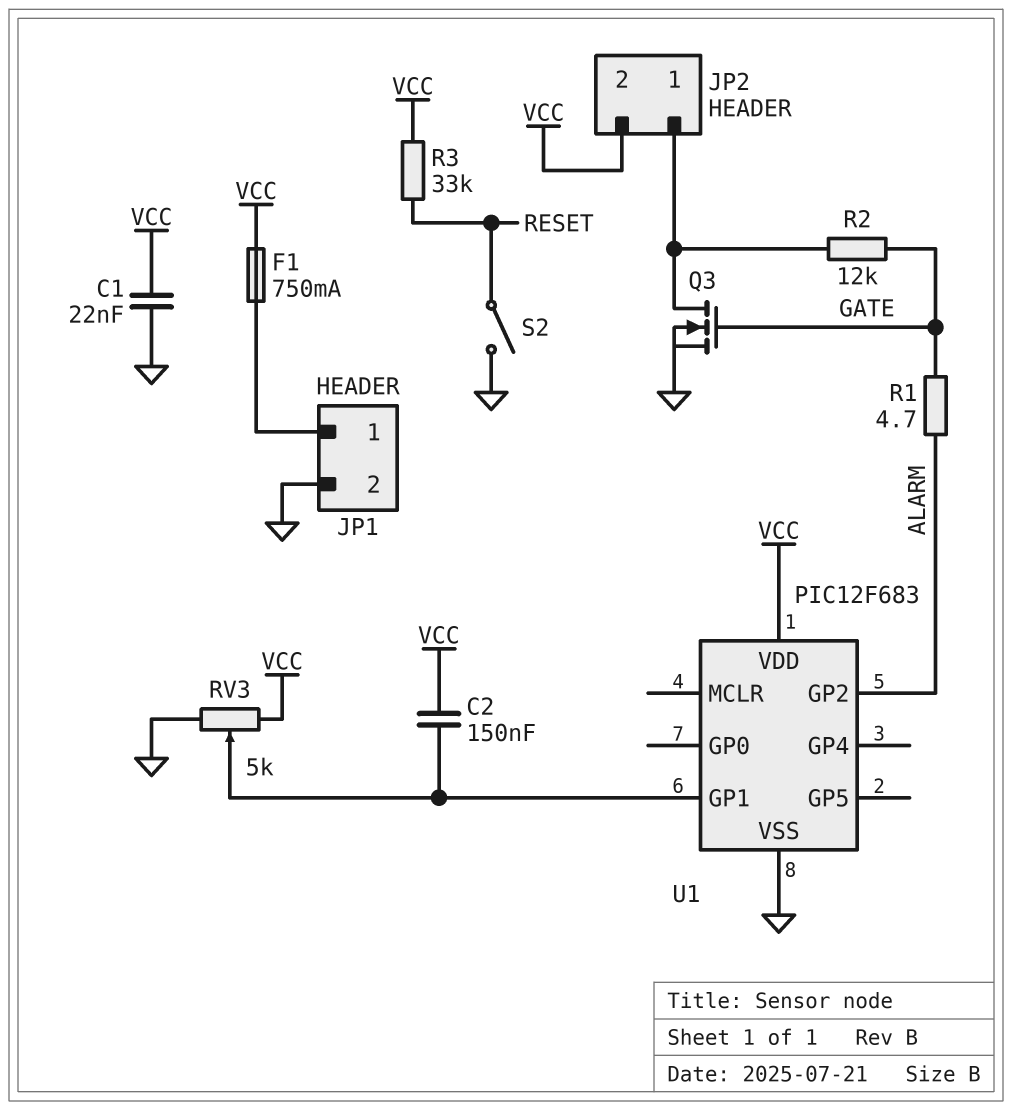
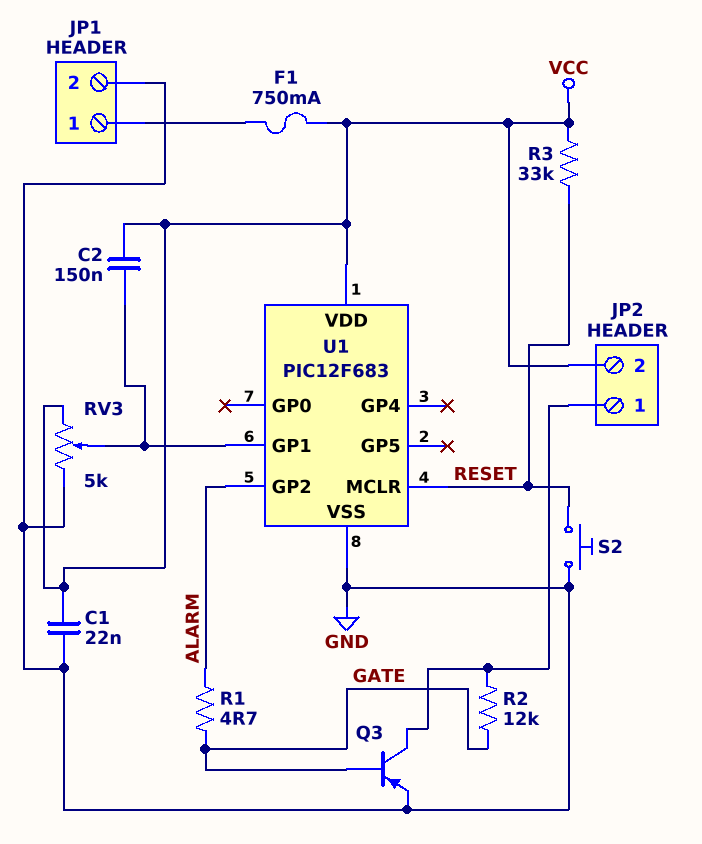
Q3: NMOS (G GATE, D JP2/1, S GND) -> PNP (B GATE, C JP2/1, E GND)
S2: switch (GND, RESET) -> button (GND, RESET)
U1 pin MCLR: none -> RESET

